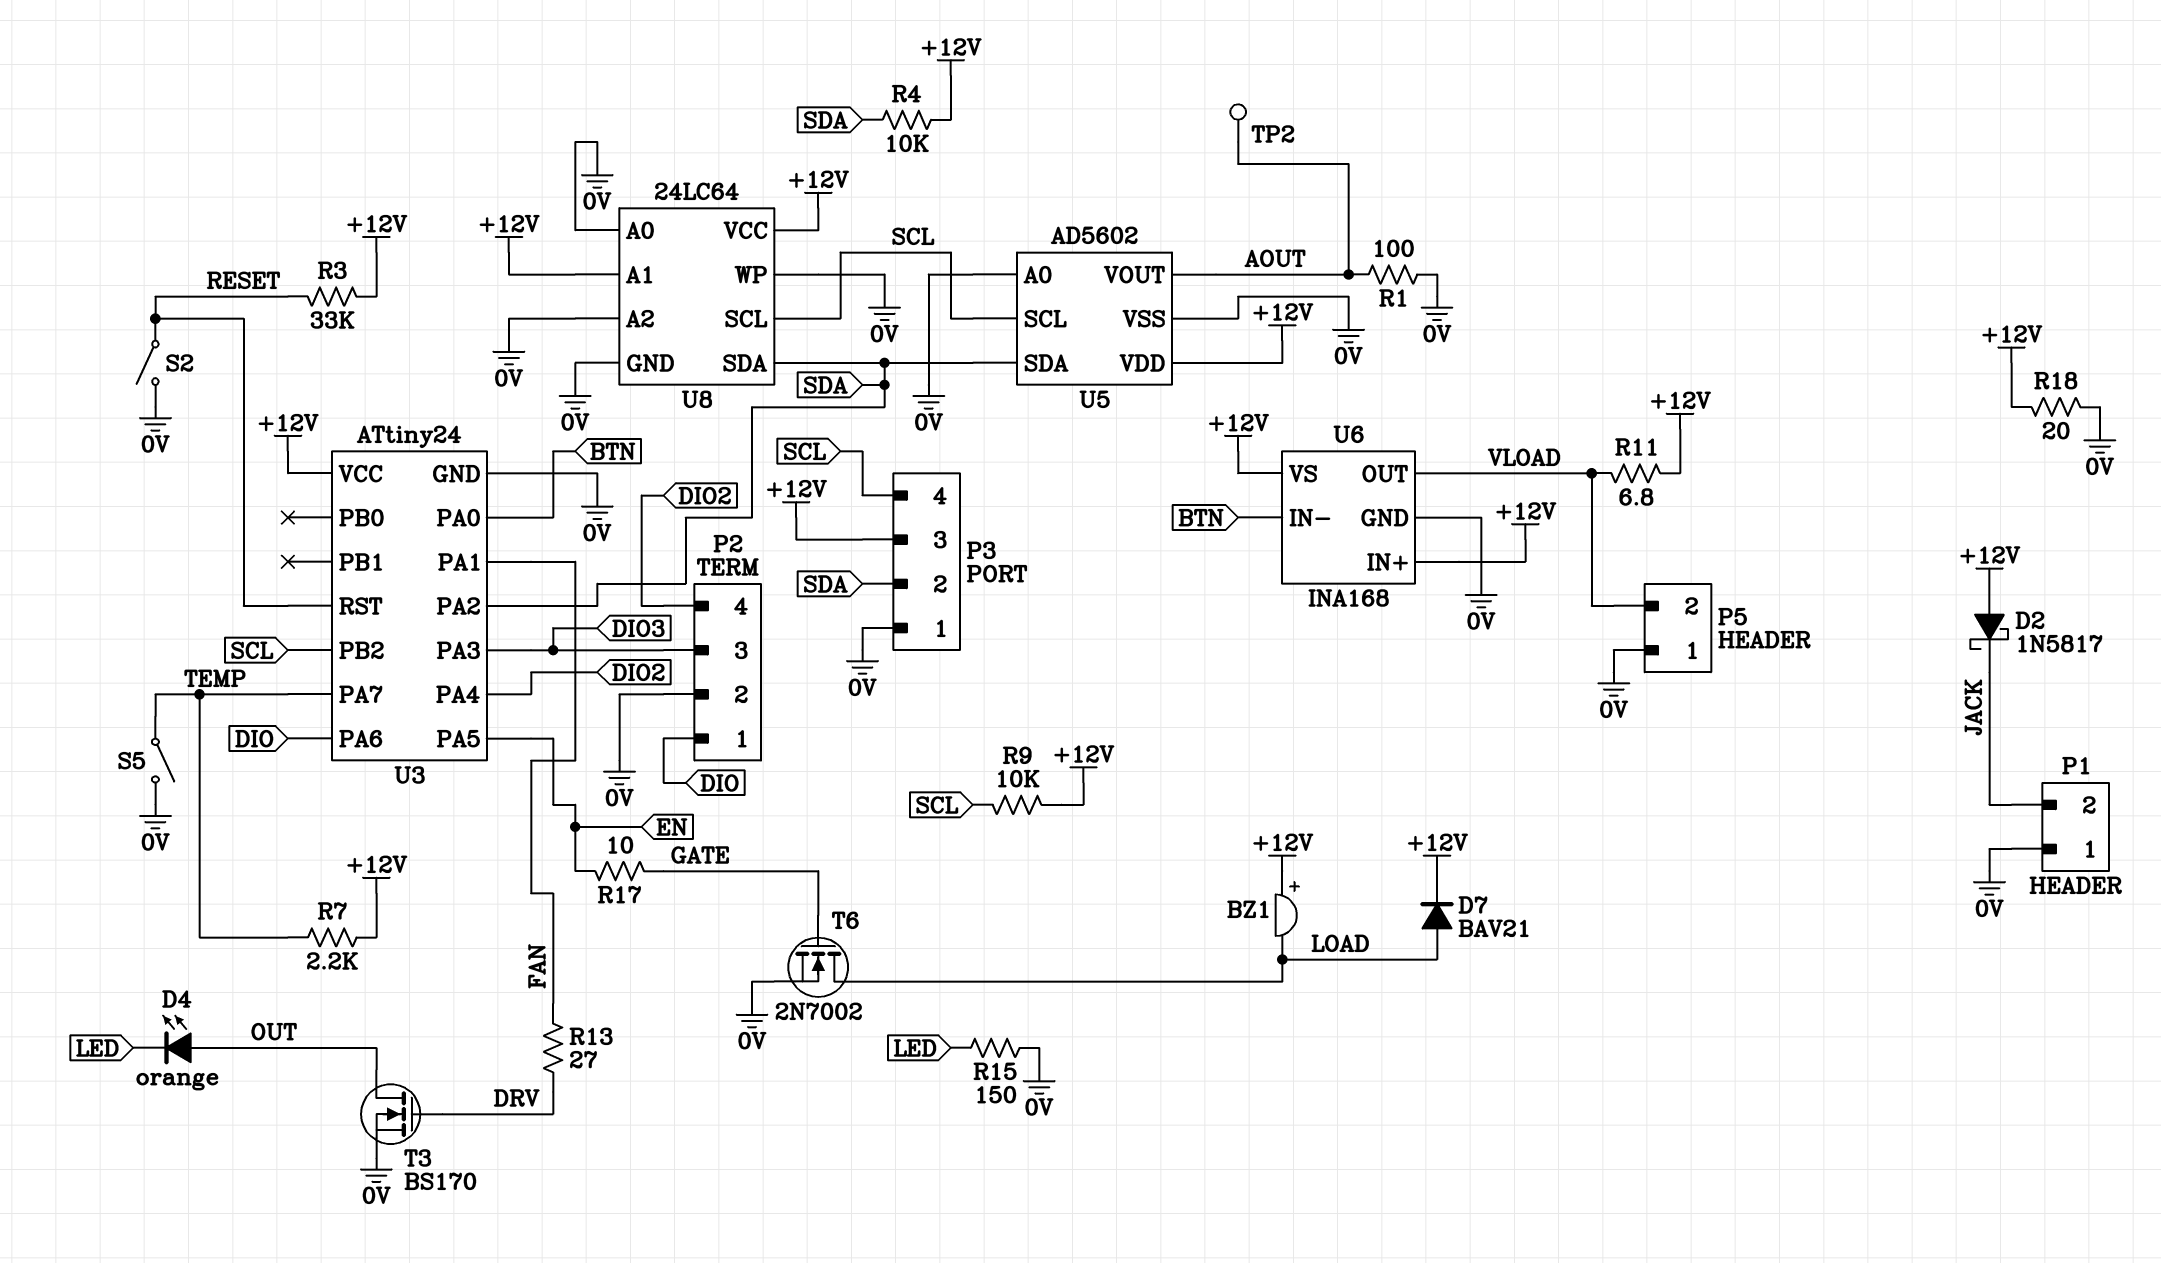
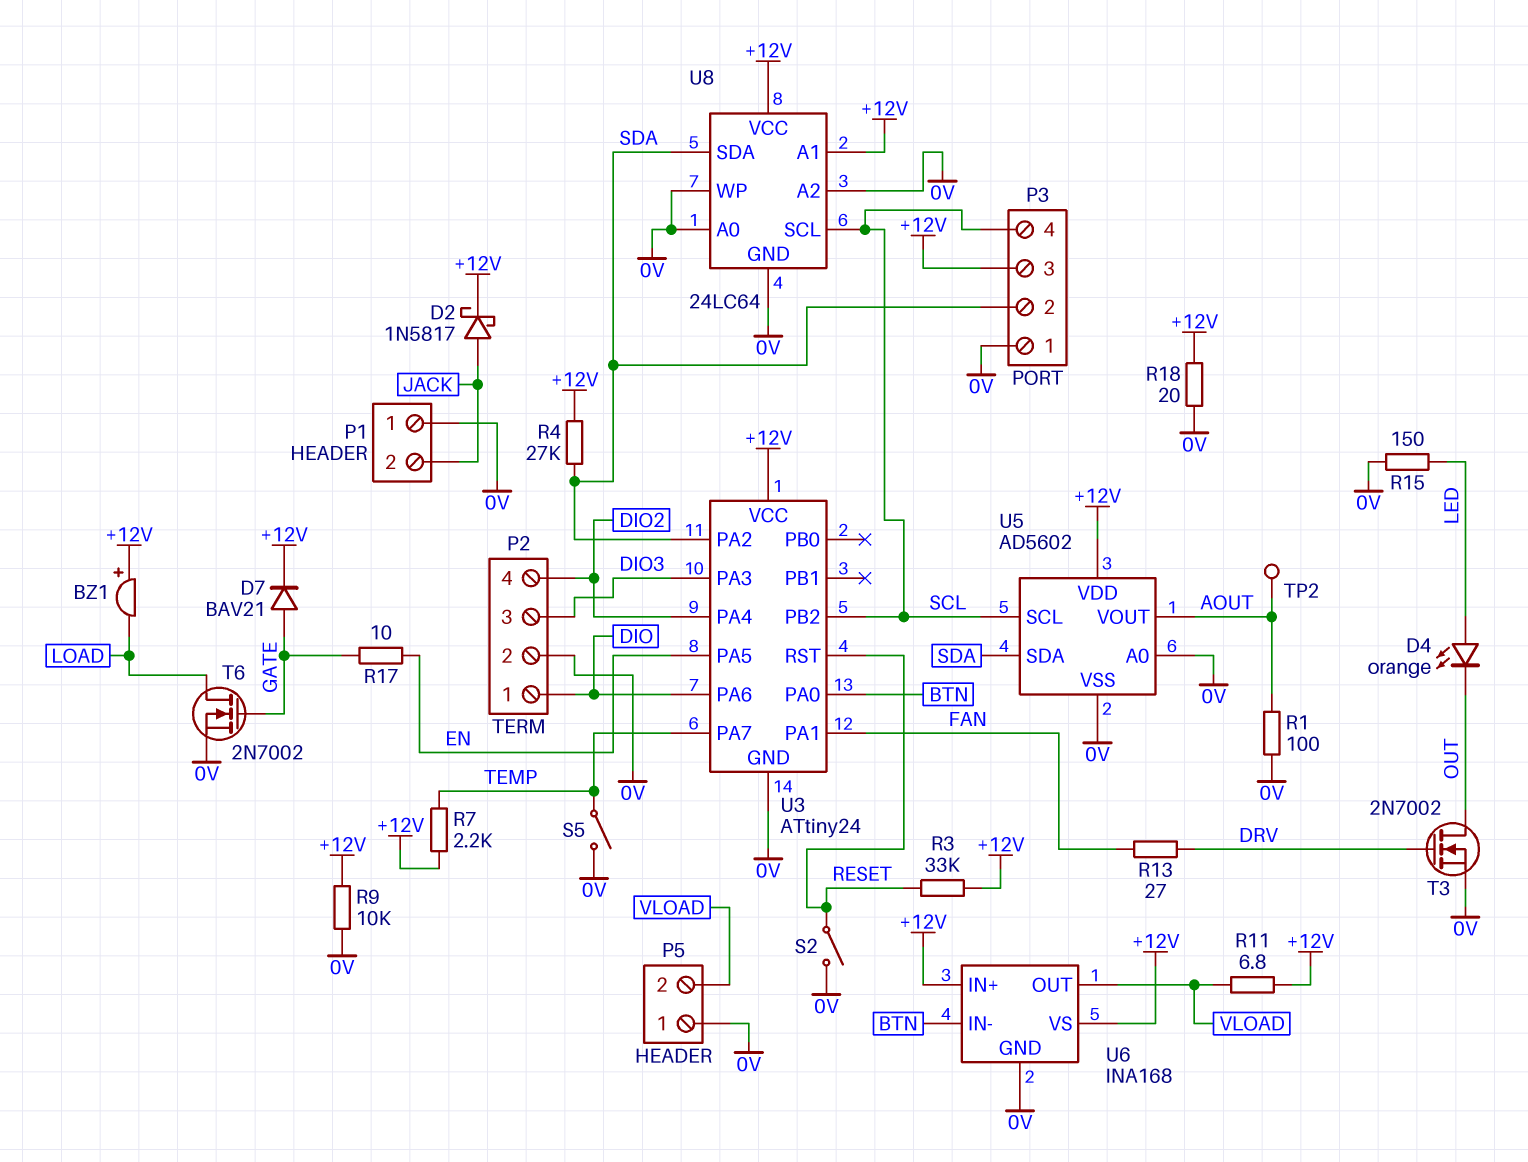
D2: schottky 1N5817 (A +12V, K JACK) -> schottky 1N5817 (A JACK, K +12V)
D4: LED orange (A OUT, K LED) -> LED orange (A LED, K OUT)
D7: diode BAV21 (A LOAD, K +12V) -> diode BAV21 (A GATE, K +12V)
R4: 10k (+12V, SDA) -> 27k (+12V, SDA)
R9: 10k (+12V, SCL) -> 10k (+12V, 0V)
T3: NMOS BS170 (G DRV, D OUT, S 0V) -> NMOS 2N7002 (G DRV, D OUT, S 0V)

